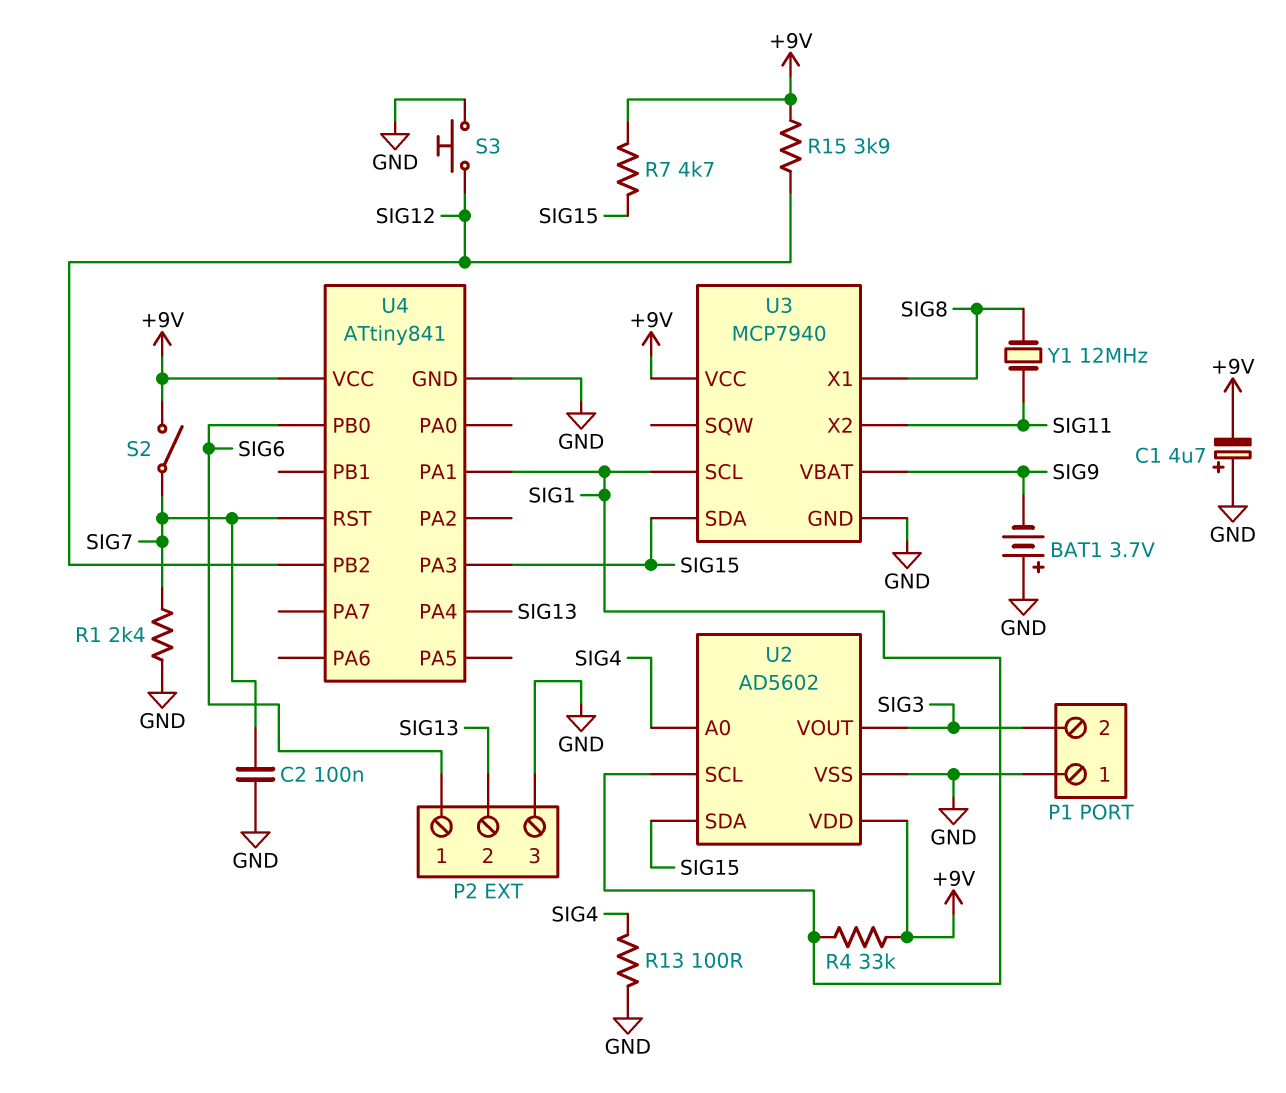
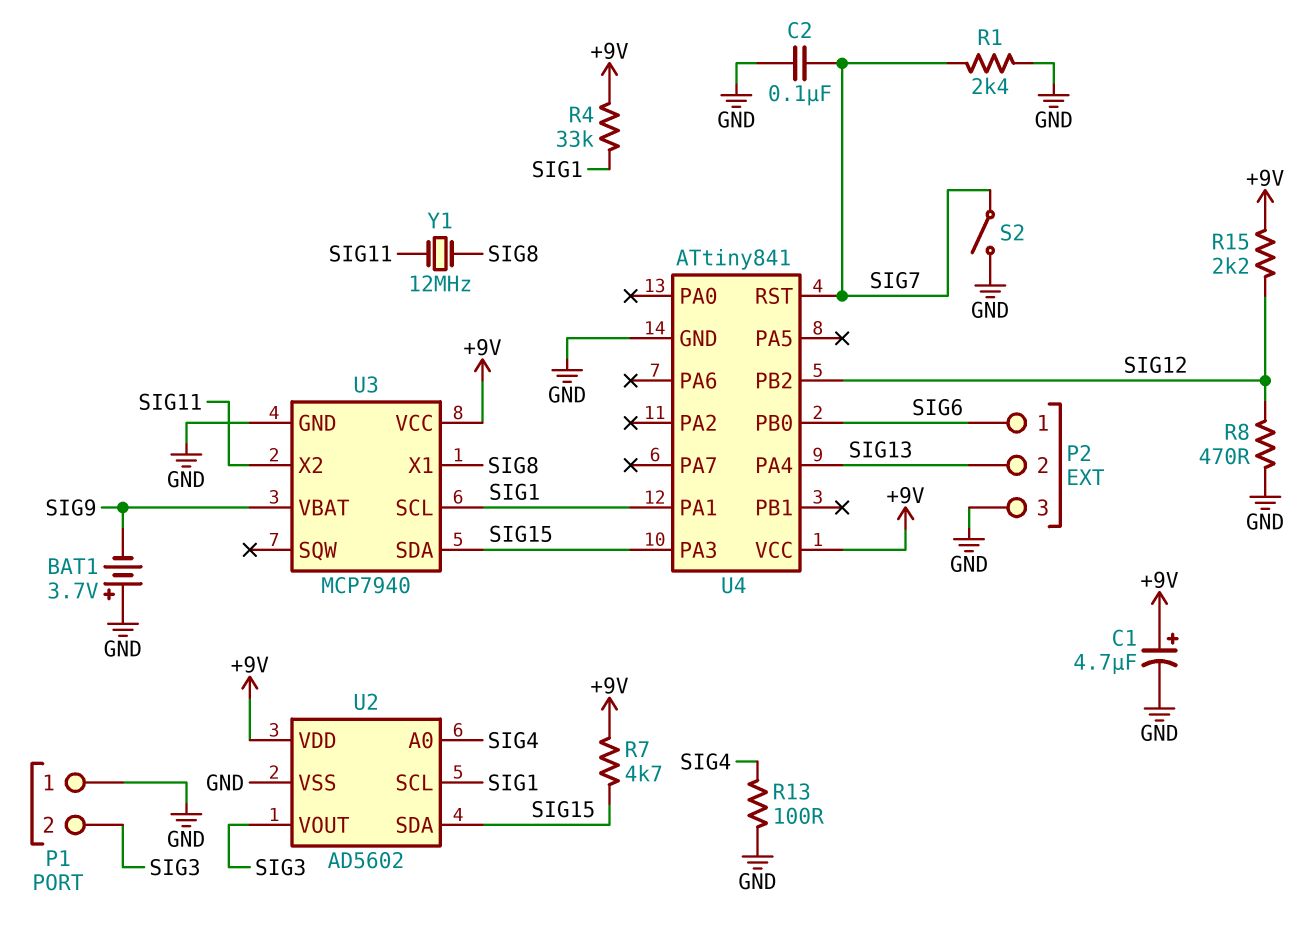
C1: 4.7uF (plus GND, minus +9V) -> 4.7uF (plus +9V, minus GND)
R8: none -> 470 (GND, SIG12)
R15: 3.9k (+9V, SIG12) -> 2.2k (+9V, SIG12)
S2: switch (+9V, SIG7) -> switch (GND, SIG7)
S3: button (GND, SIG12) -> none

